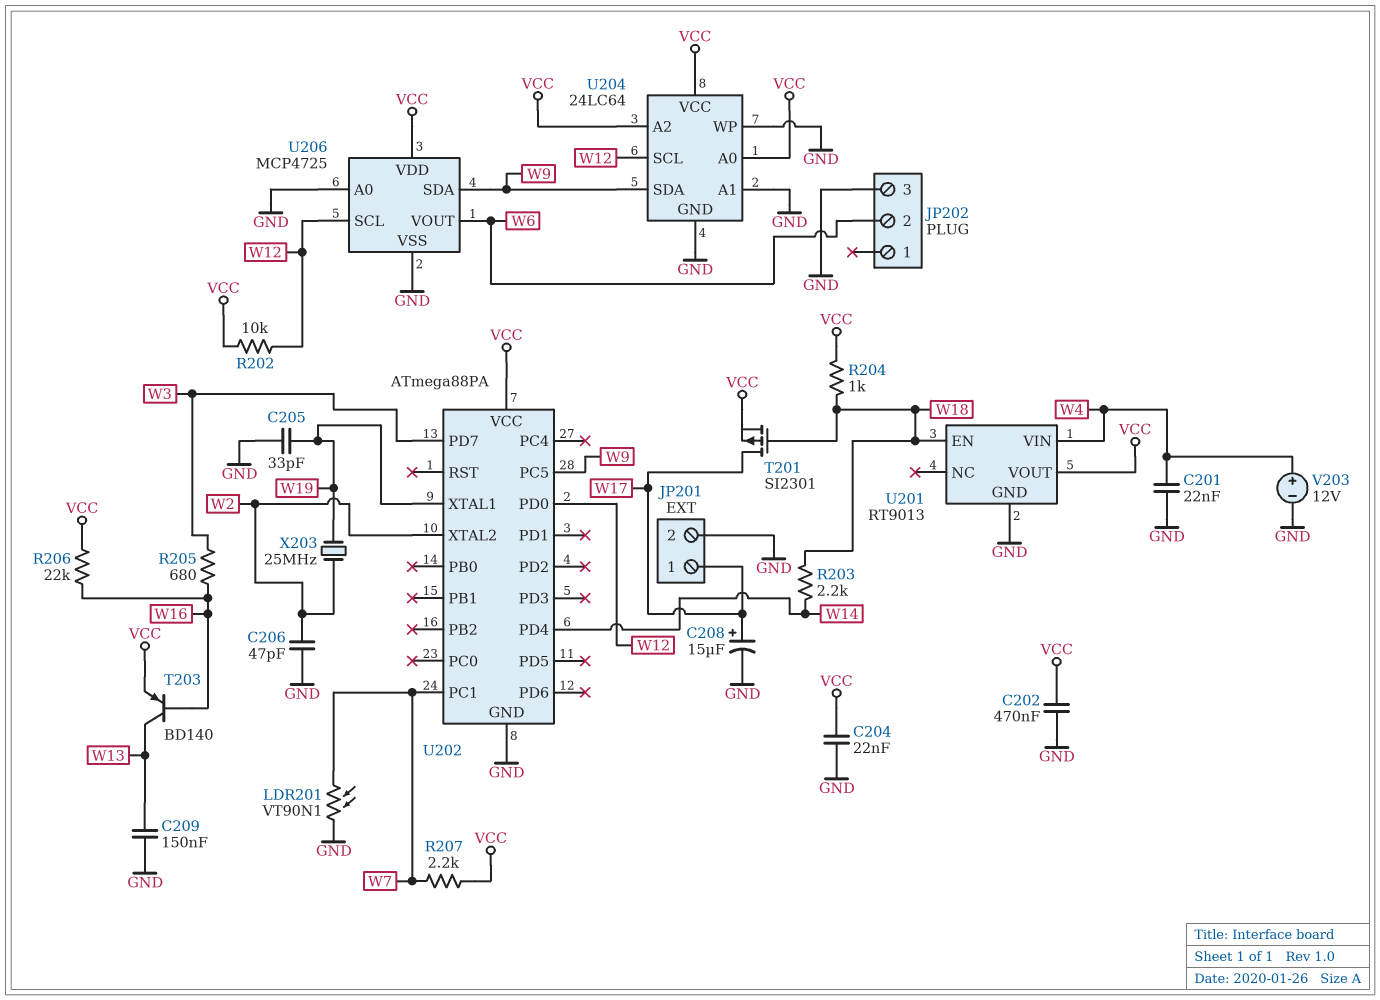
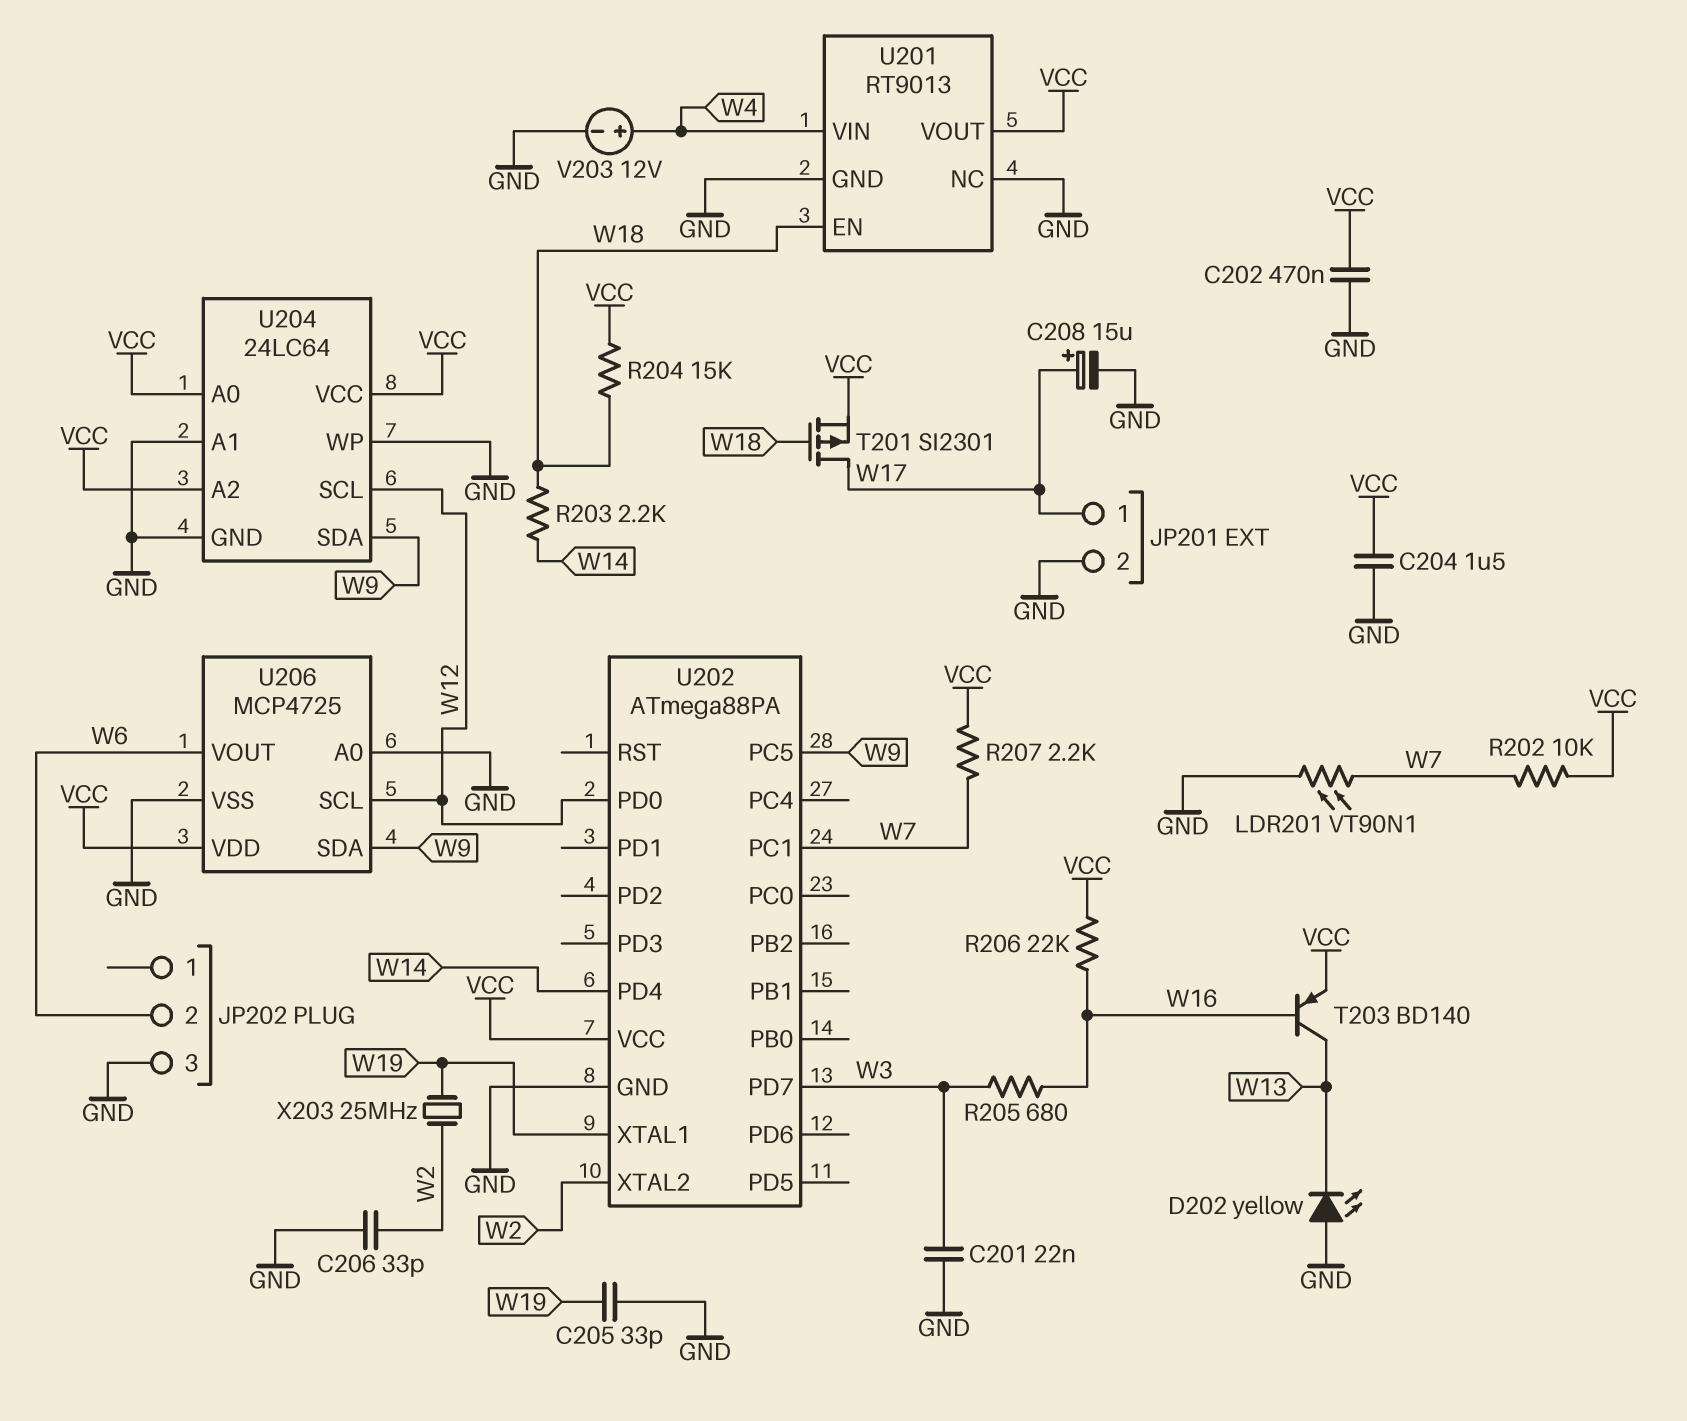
C201: 22nF (GND, W4) -> 22nF (GND, W3)
C204: 22nF (GND, VCC) -> 1.5uF (GND, VCC)
C206: 47pF (GND, W2) -> 33pF (GND, W2)
C209: 150nF (GND, W13) -> none
D202: none -> LED yellow (A GND, K W13)
R202: 10k (VCC, W12) -> 10k (VCC, W7)
R204: 1k (VCC, W18) -> 15k (VCC, W18)
U201 pin NC: none -> GND

